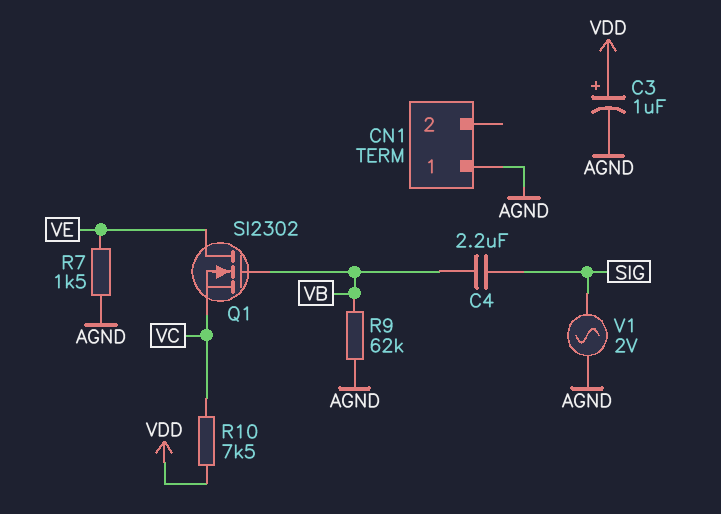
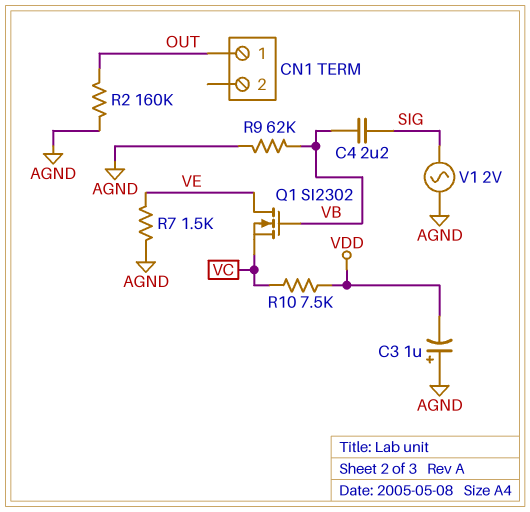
C3: 1uF (plus VDD, minus AGND) -> 1uF (plus AGND, minus VDD)
CN1 pin 1: AGND -> OUT
R2: none -> 160k (AGND, OUT)

